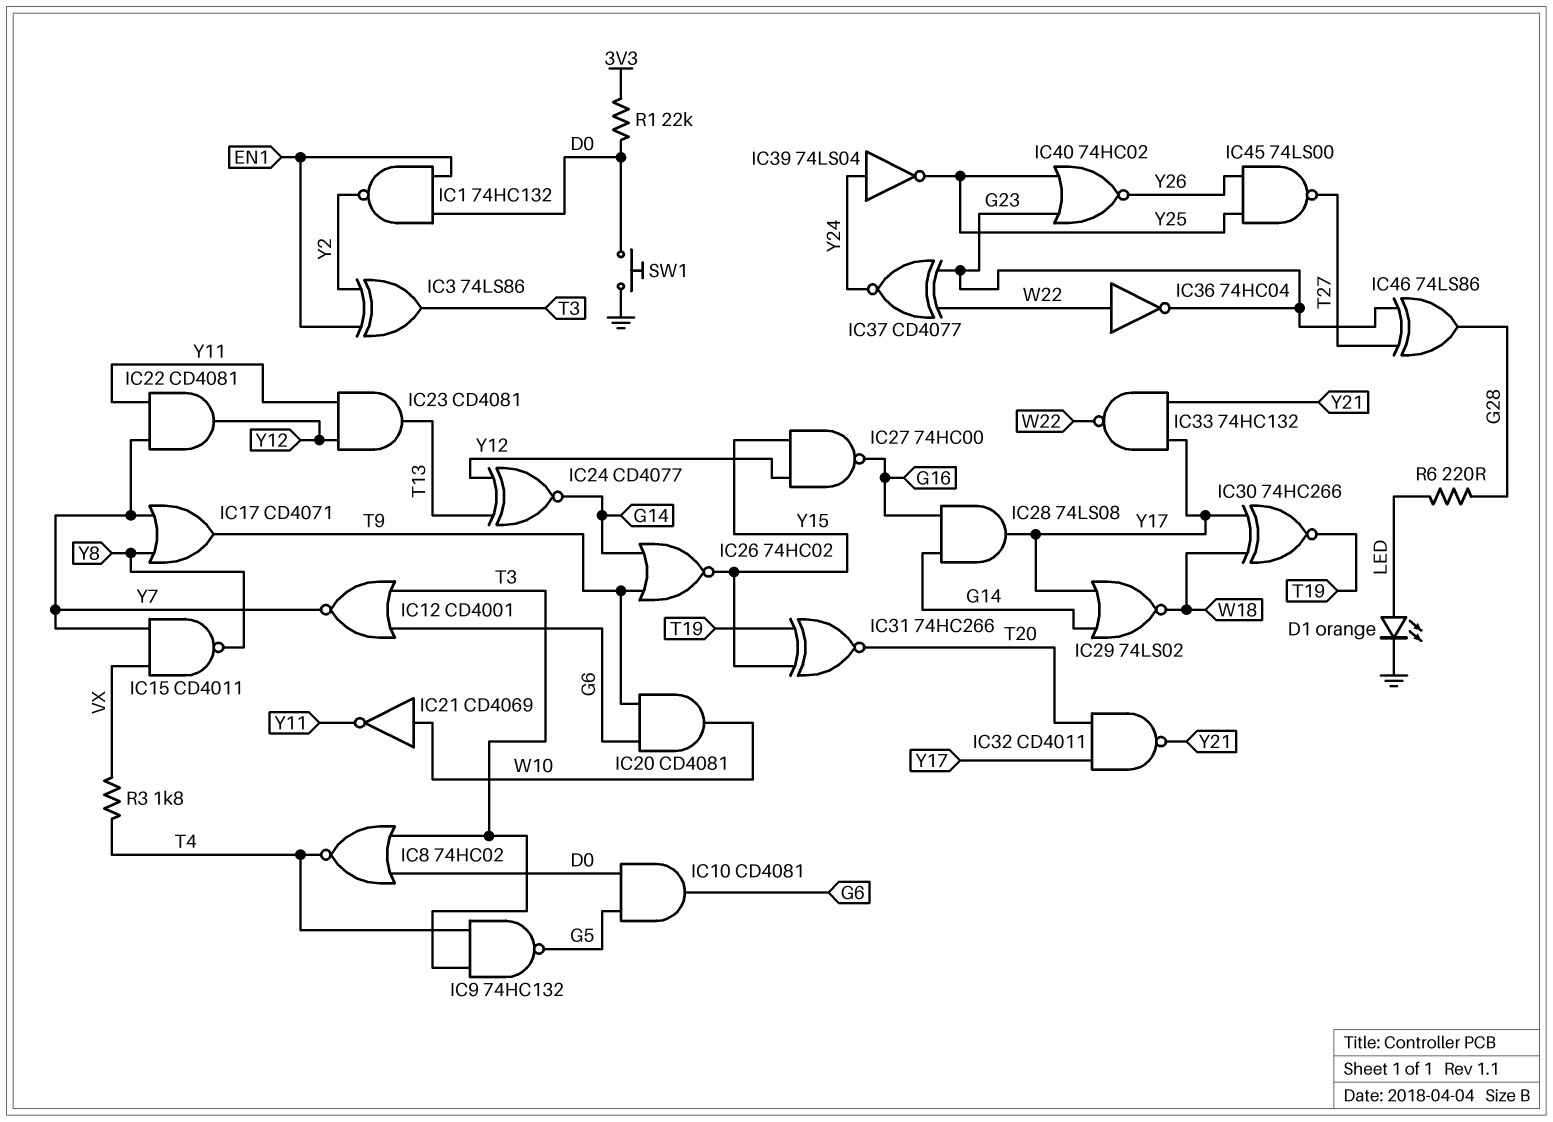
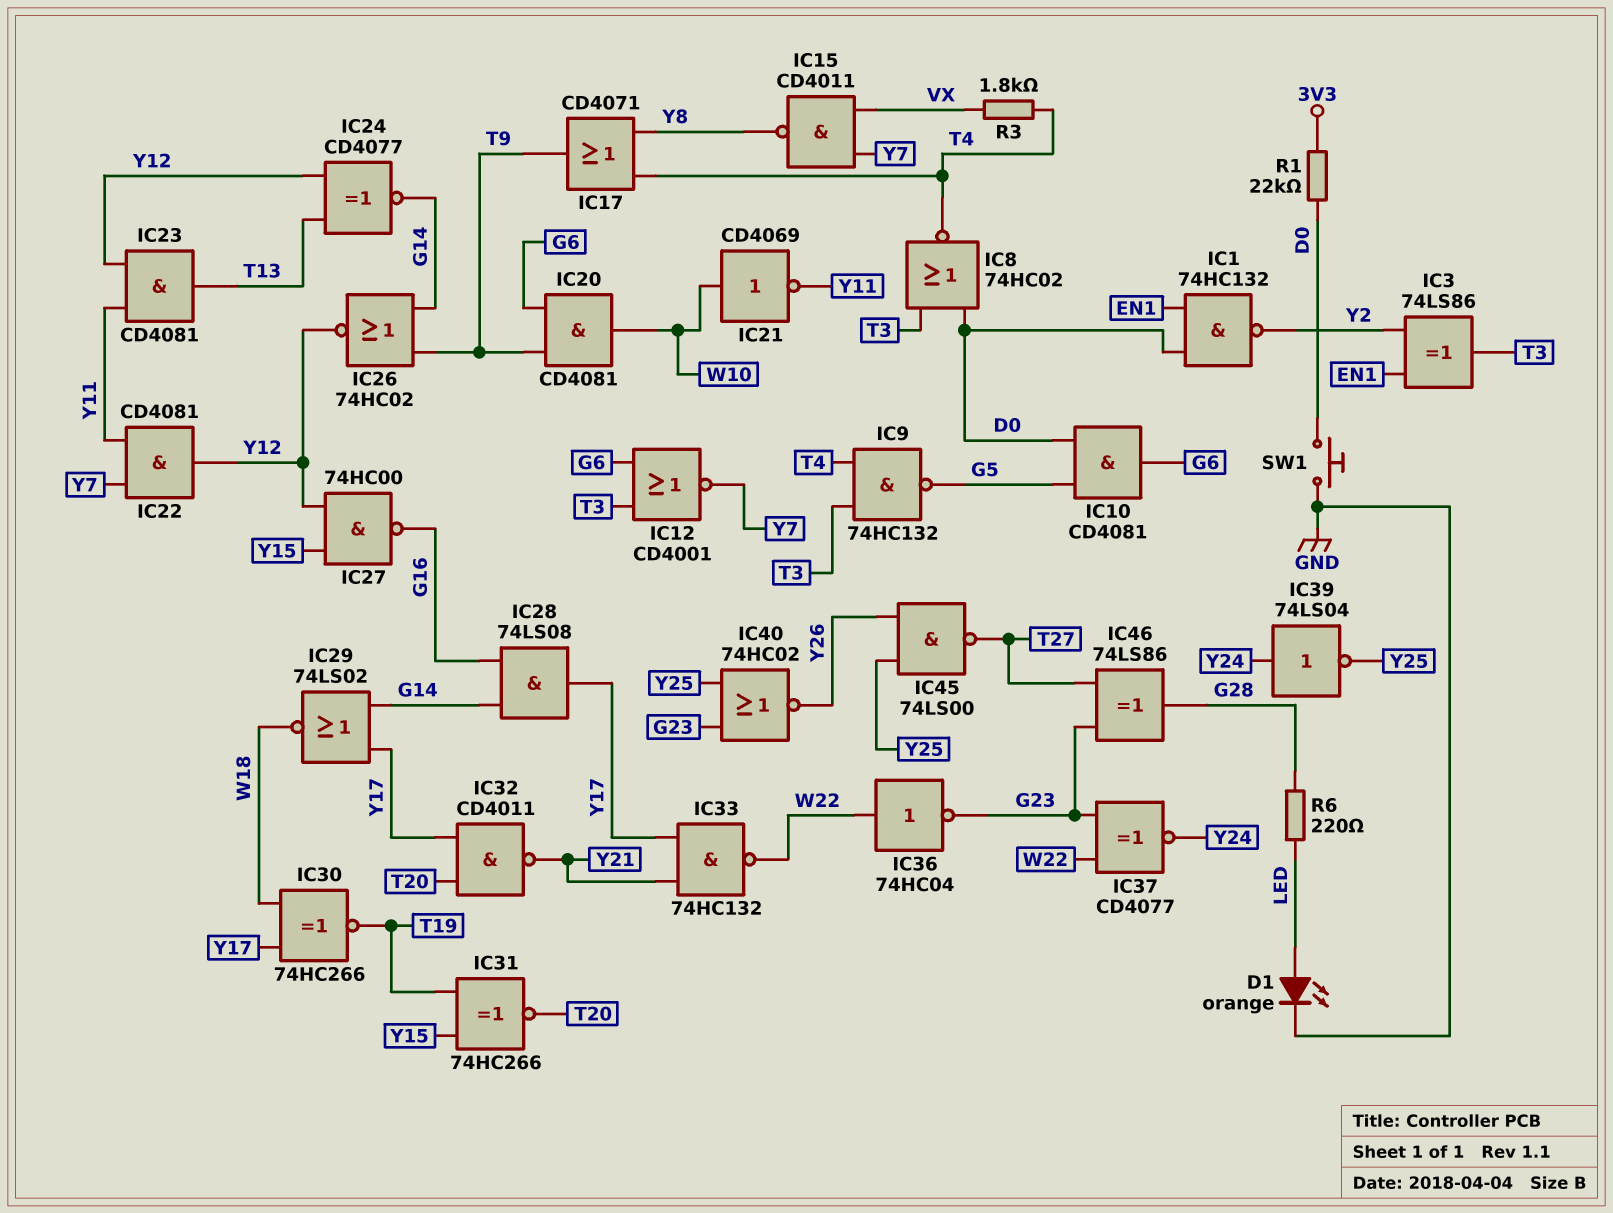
IC17: OR CD4071 (in Y7, in Y8, out T9) -> OR CD4071 (in T4, in Y8, out T9)
IC26: NOR 74HC02 (in G14, in T9, out Y15) -> NOR 74HC02 (in G14, in T9, out Y12)

